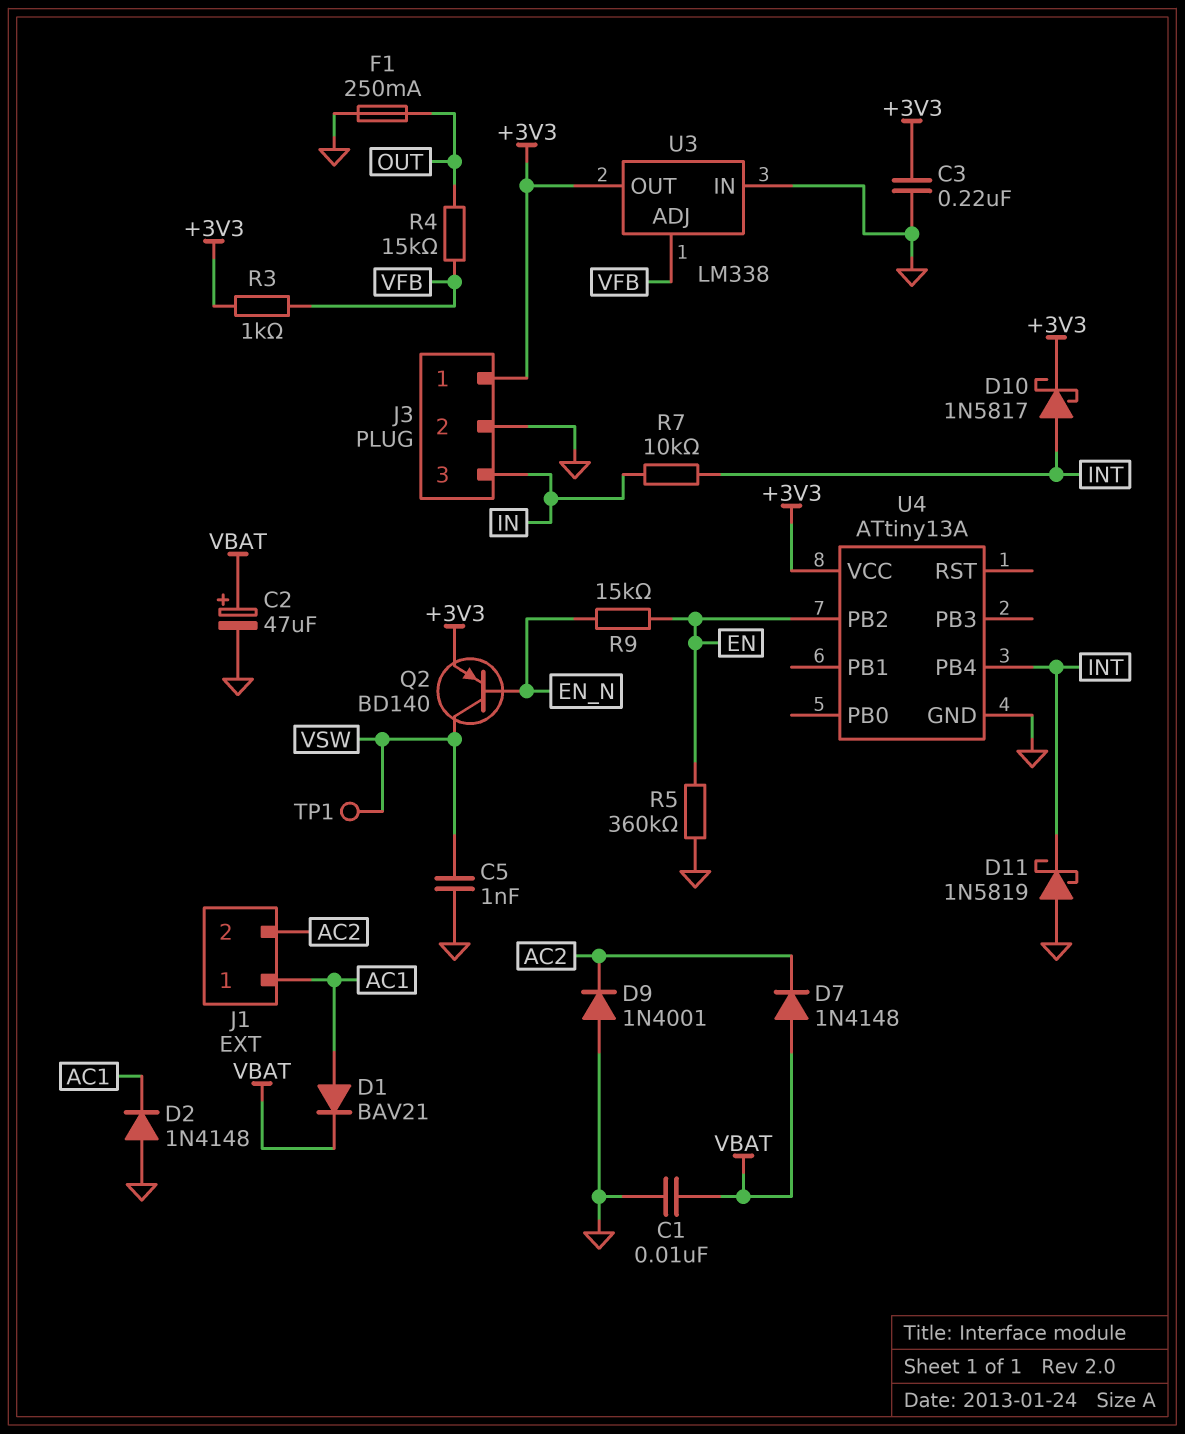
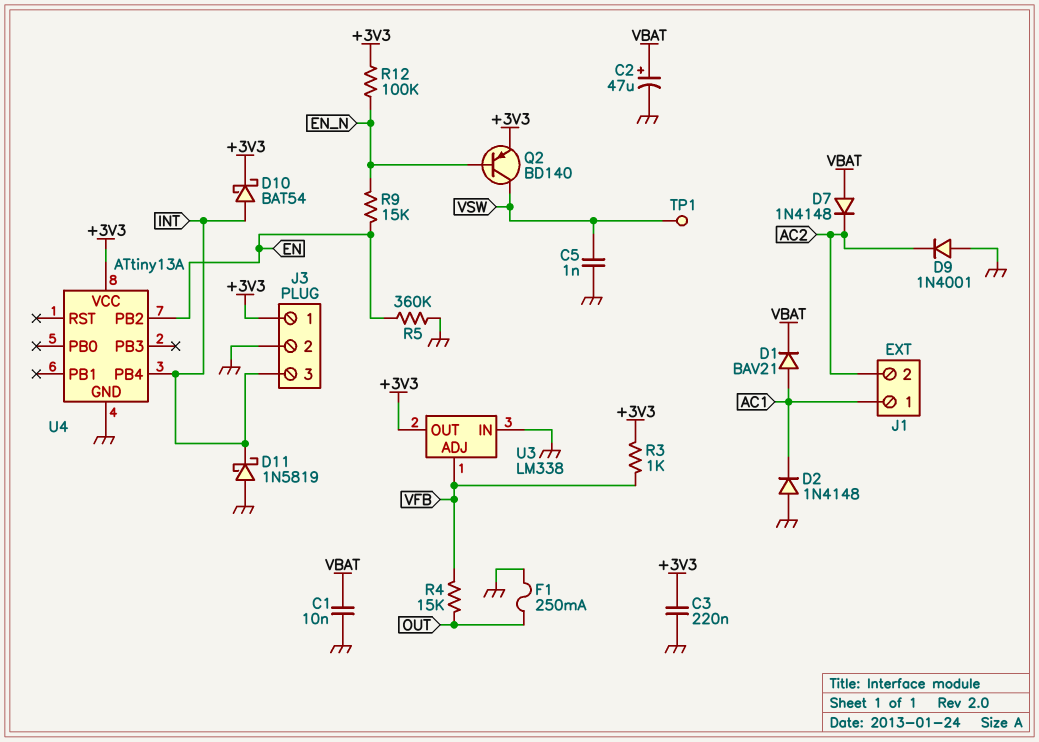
D10: schottky 1N5817 (A INT, K +3V3) -> schottky BAT54 (A INT, K +3V3)
J3 pin 3: IN -> INT
R7: 10k (IN, INT) -> none
R12: none -> 100k (+3V3, EN_N)

